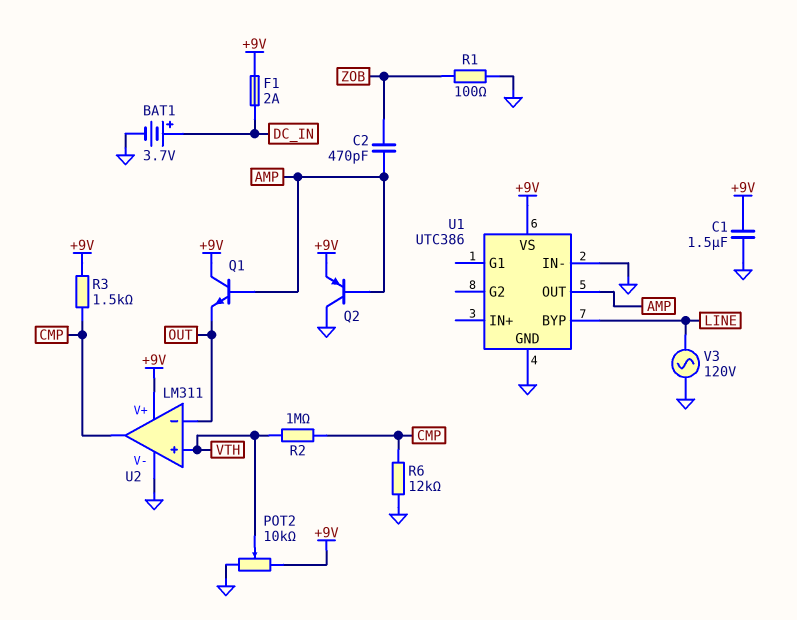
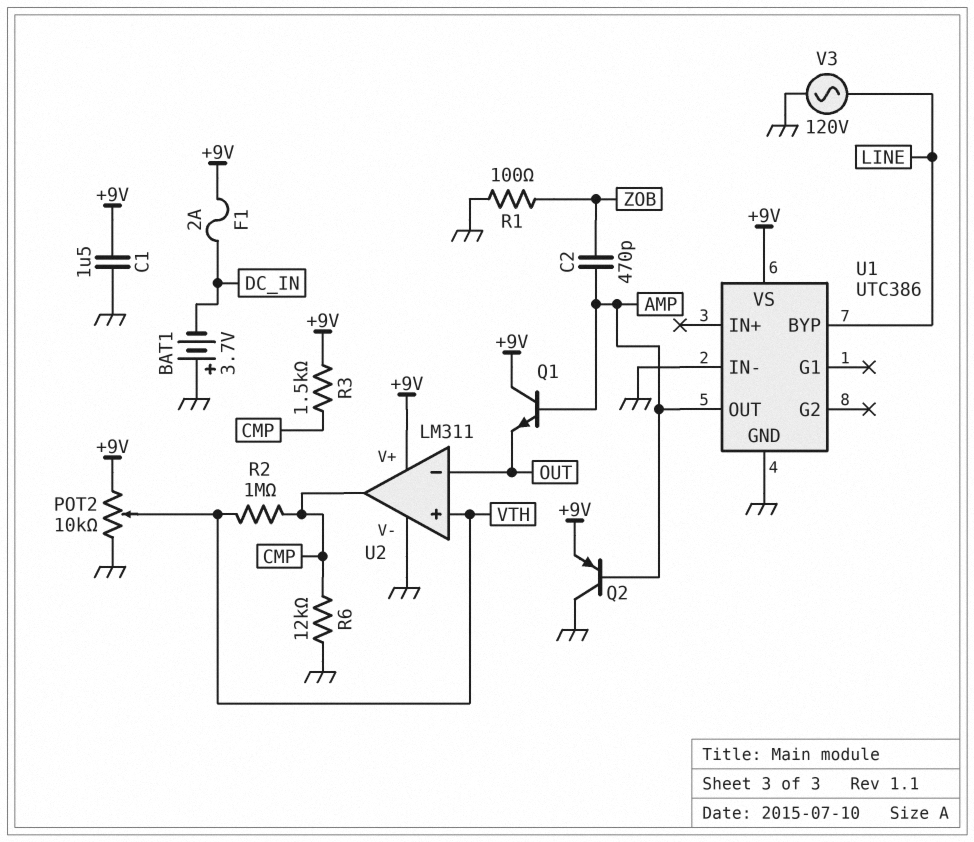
BAT1: 3.7V (plus DC_IN, minus GND) -> 3.7V (plus GND, minus DC_IN)

